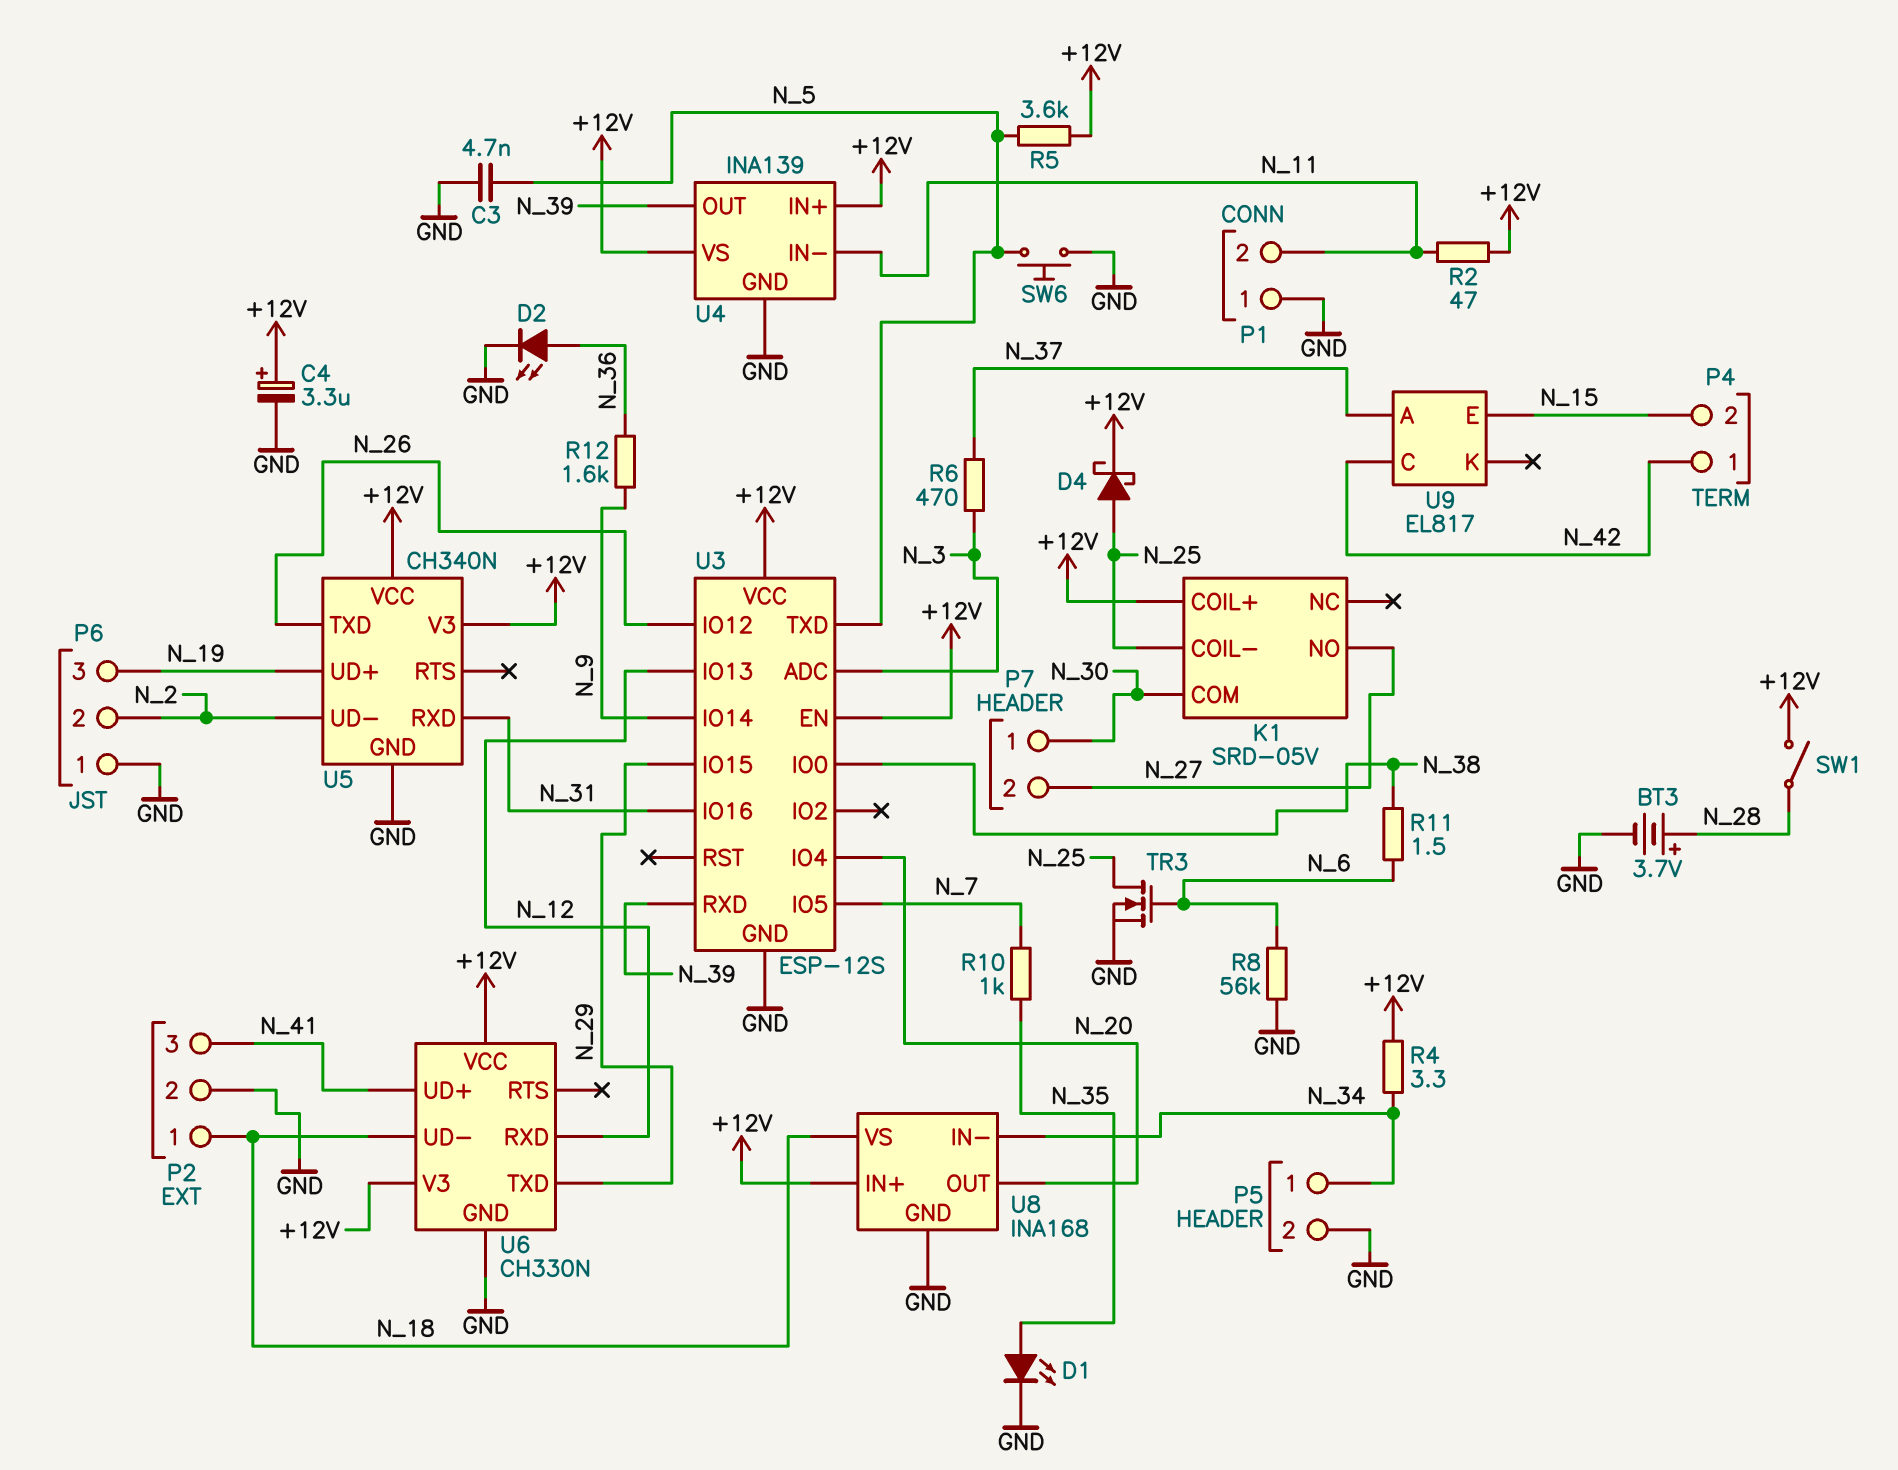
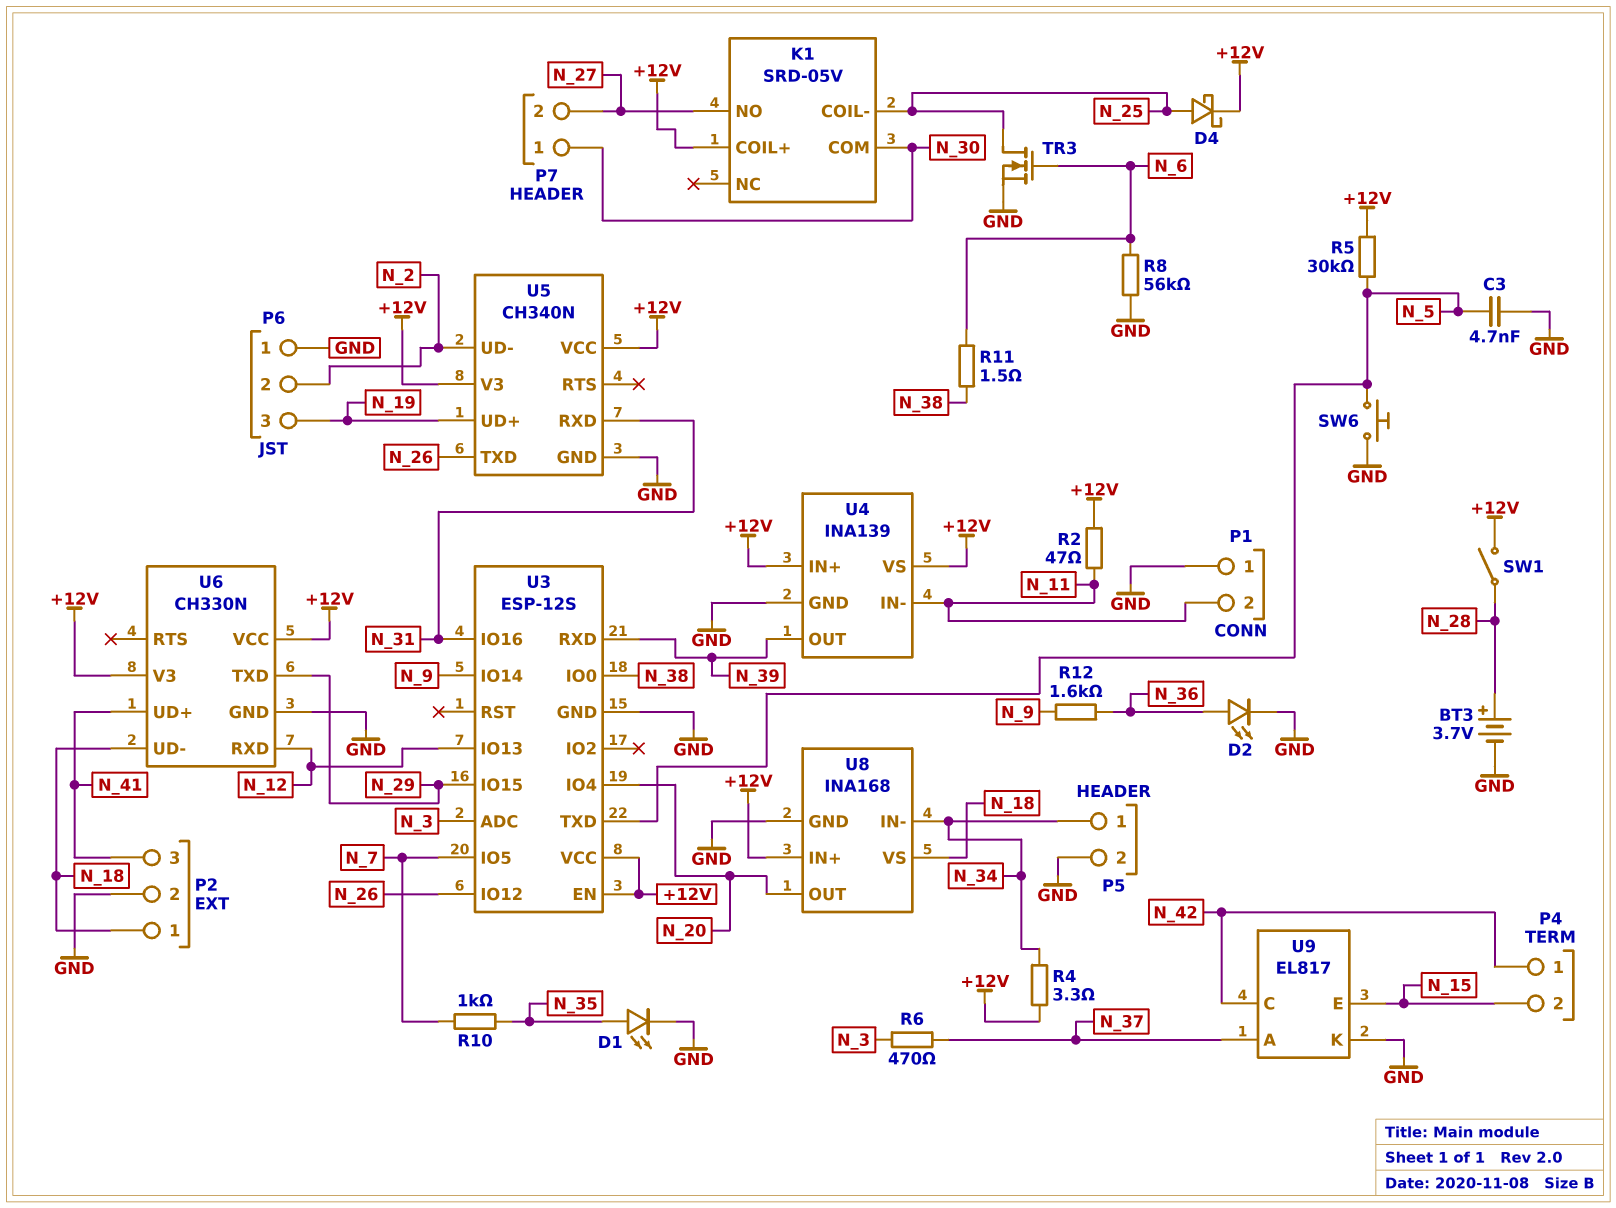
C4: 3.3uF (plus +12V, minus GND) -> none
R5: 3.6k (+12V, N_5) -> 30k (+12V, N_5)
U9 pin K: none -> GND

